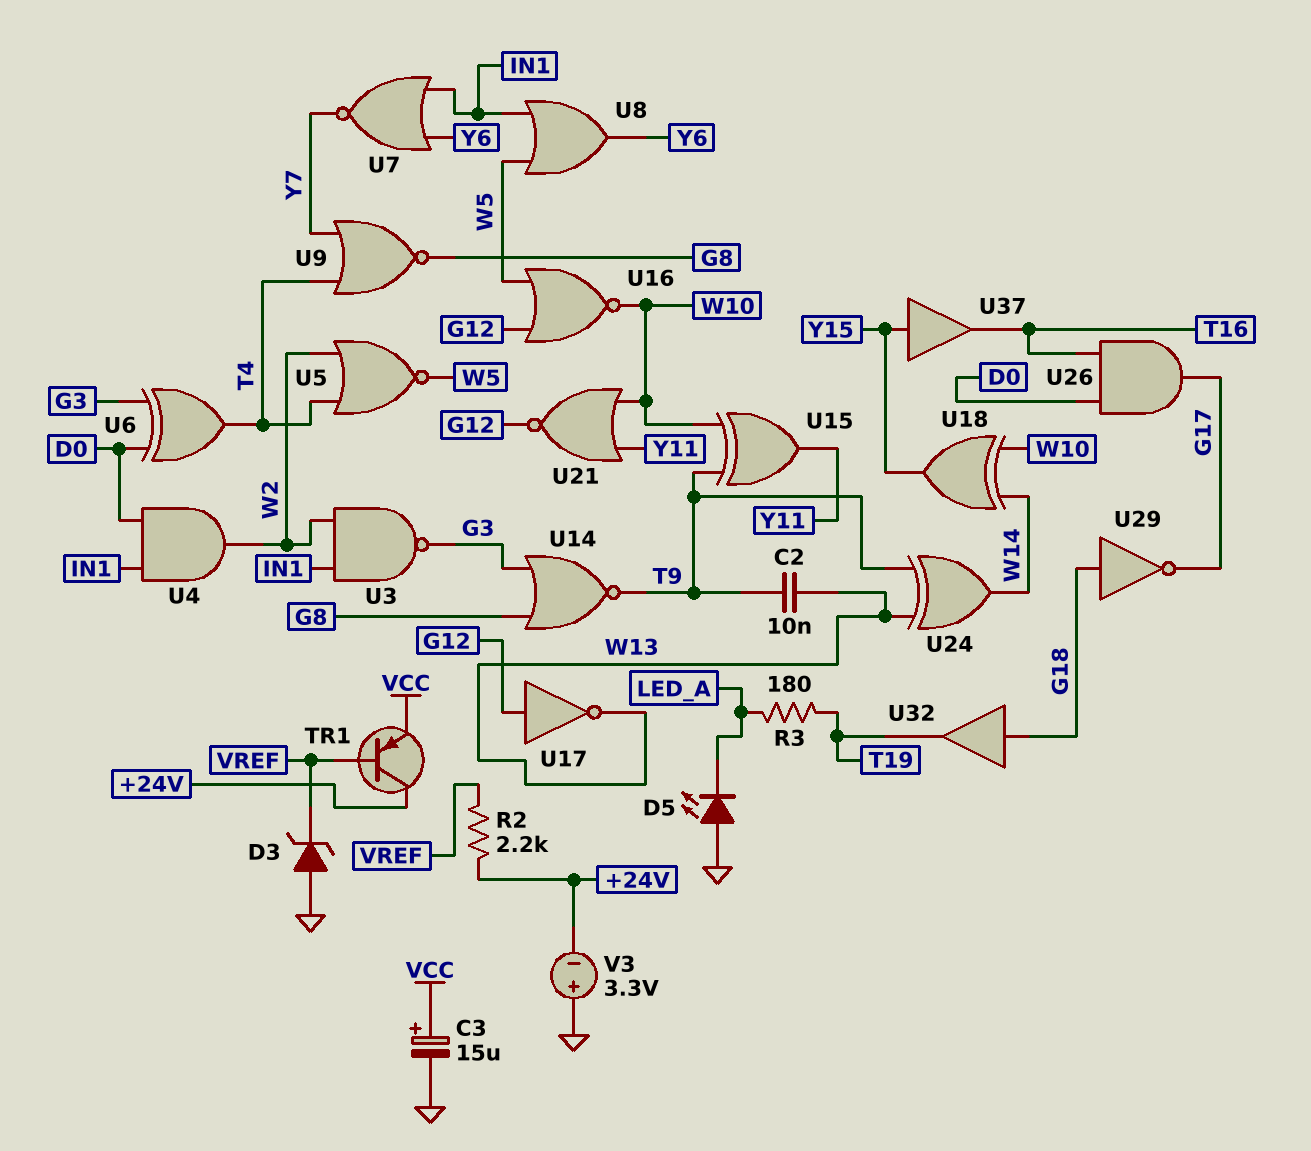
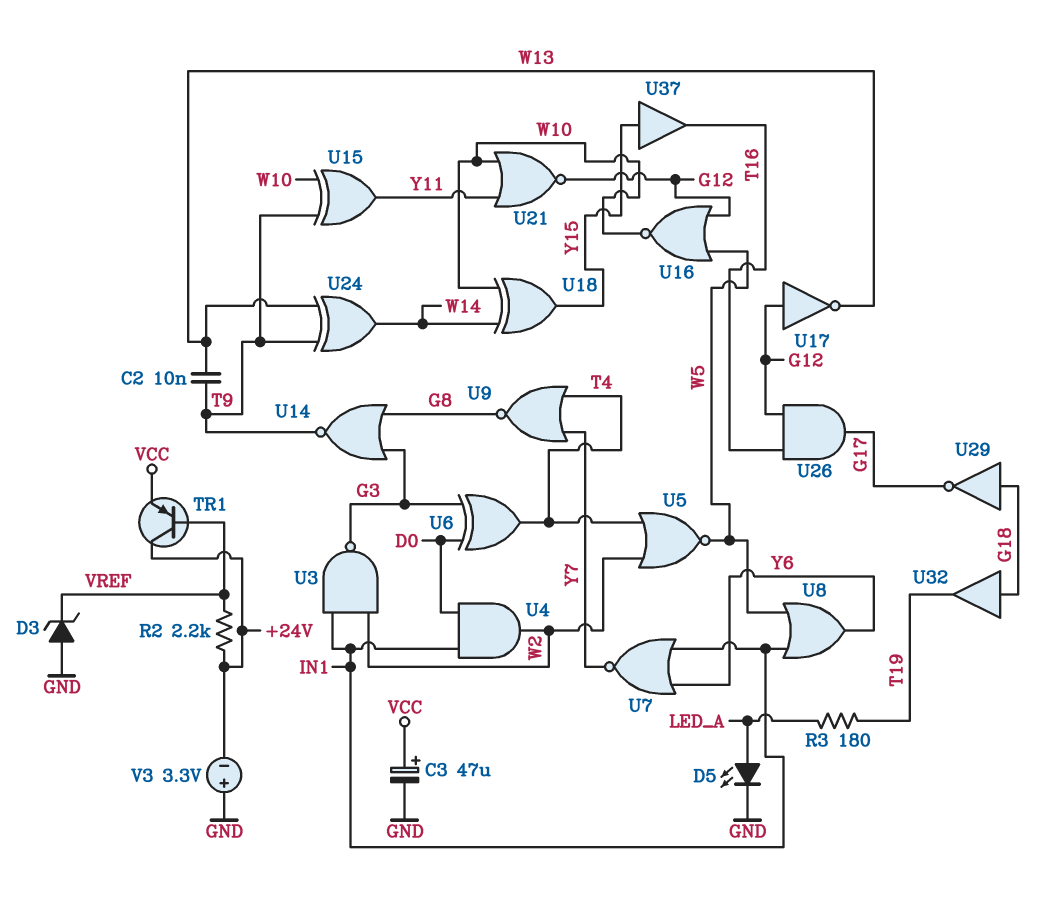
C3: 15uF (plus VCC, minus GND) -> 47uF (plus VCC, minus GND)
D5: LED (A GND, K LED_A) -> LED (A LED_A, K GND)
U26: AND (in D0, in T16, out G17) -> AND (in G12, in T16, out G17)

